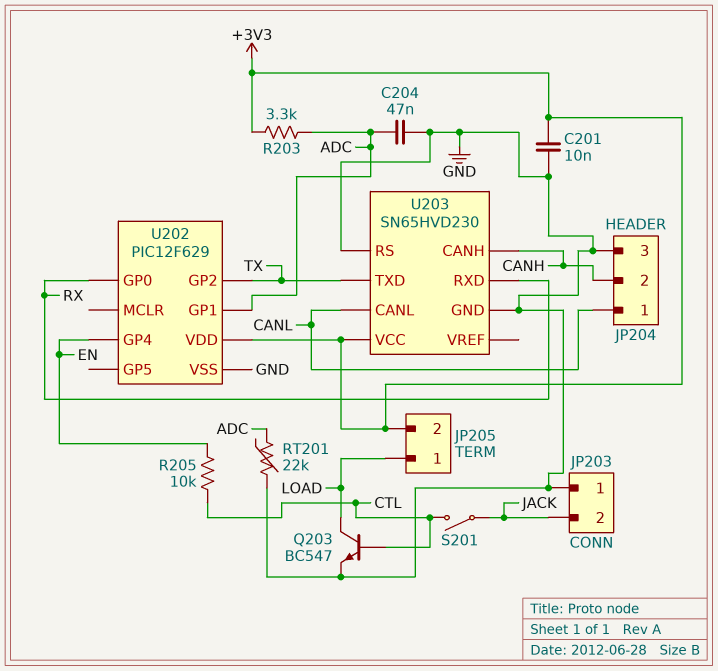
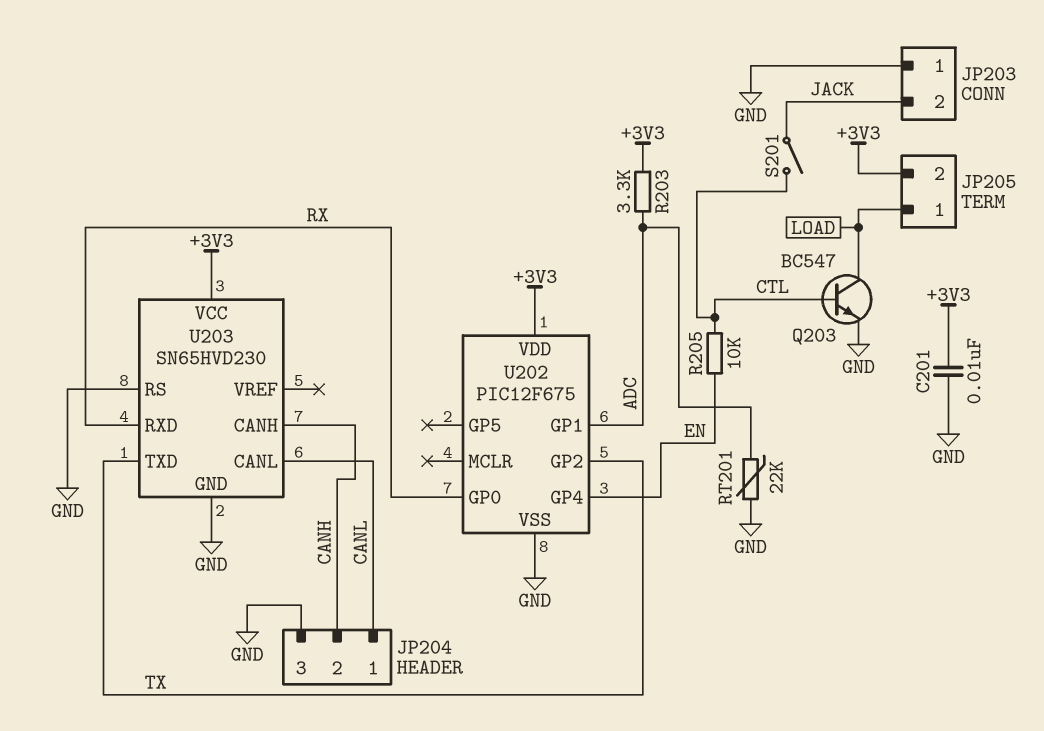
C204: 47nF (ADC, GND) -> none
U202: PIC12F629 -> PIC12F675

